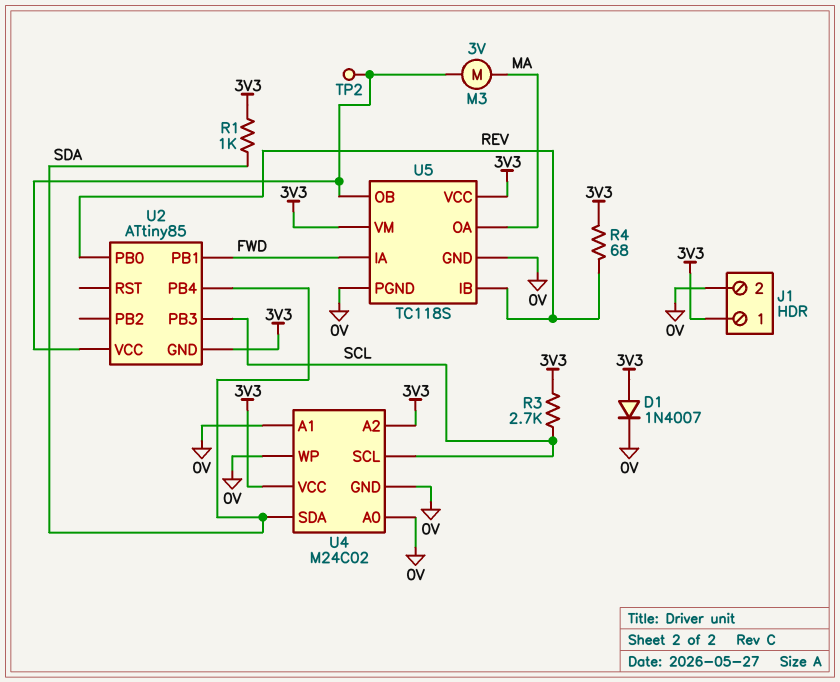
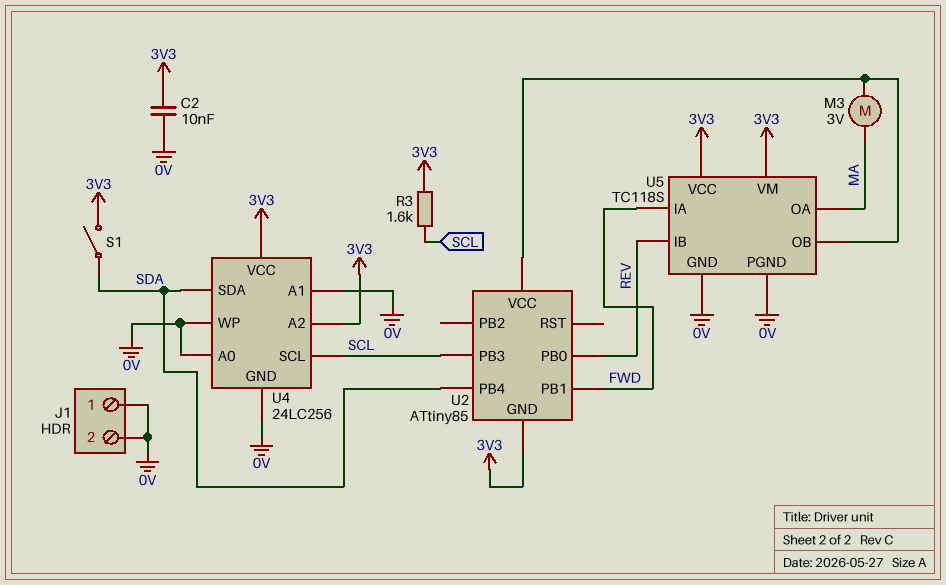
C2: none -> 10nF (0V, 3V3)
D1: diode 1N4007 (A 3V3, K 0V) -> none
J1 pin 1: 3V3 -> 0V
R1: 1k (3V3, SDA) -> none
R3: 2.7k (3V3, SCL) -> 1.6k (3V3, SCL)
R4: 68 (3V3, REV) -> none
S1: none -> switch (3V3, SDA)
TP2: test point (U2/VCC) -> none
U4: M24C02 -> 24LC256

